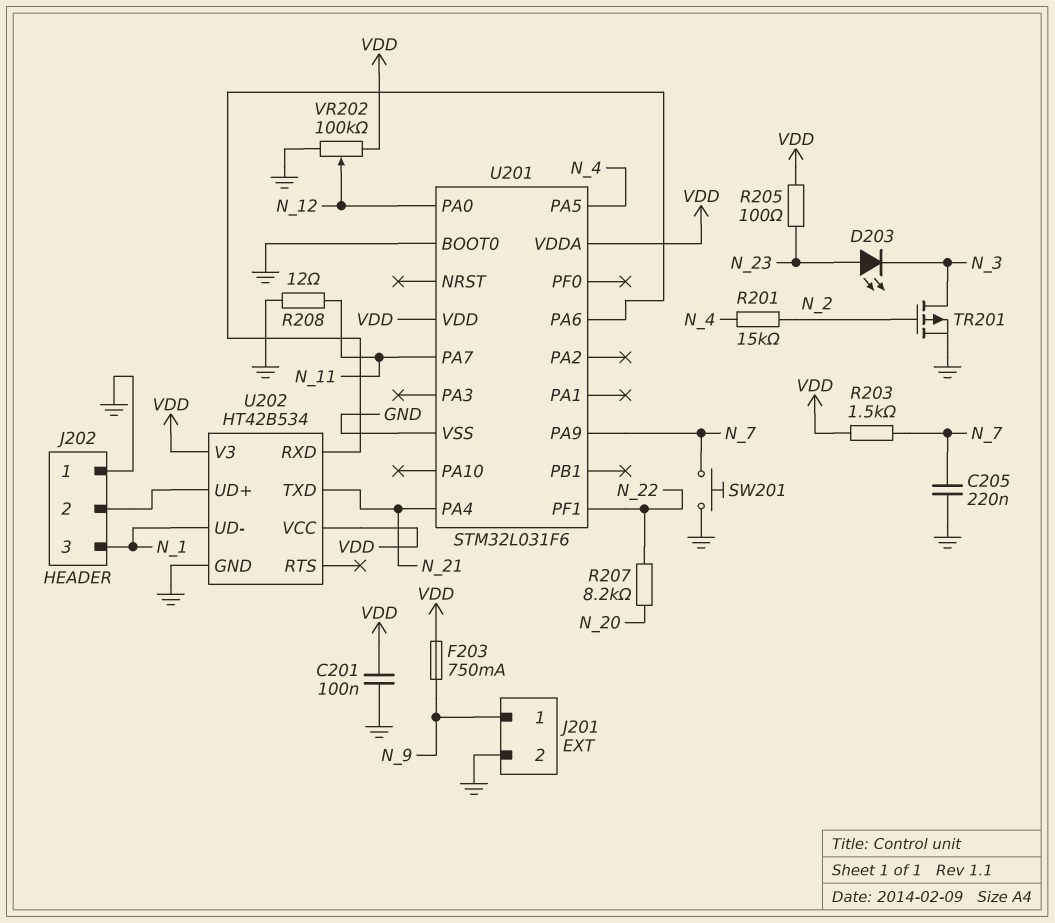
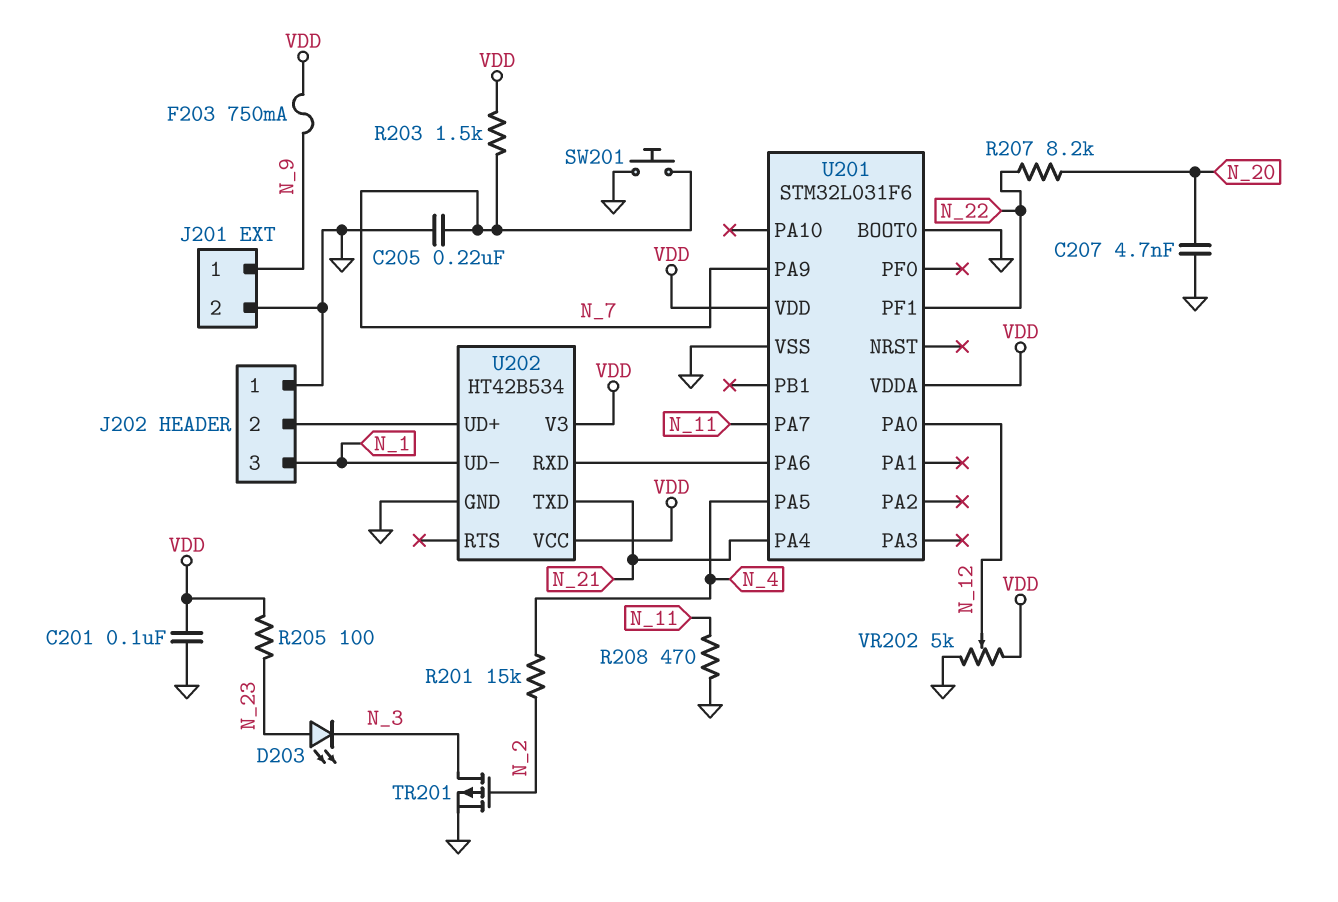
C207: none -> 4.7nF (GND, N_20)
R208: 12 (GND, N_11) -> 470 (GND, N_11)
VR202: 100k (GND, VDD, wiper N_12) -> 5k (GND, VDD, wiper N_12)

